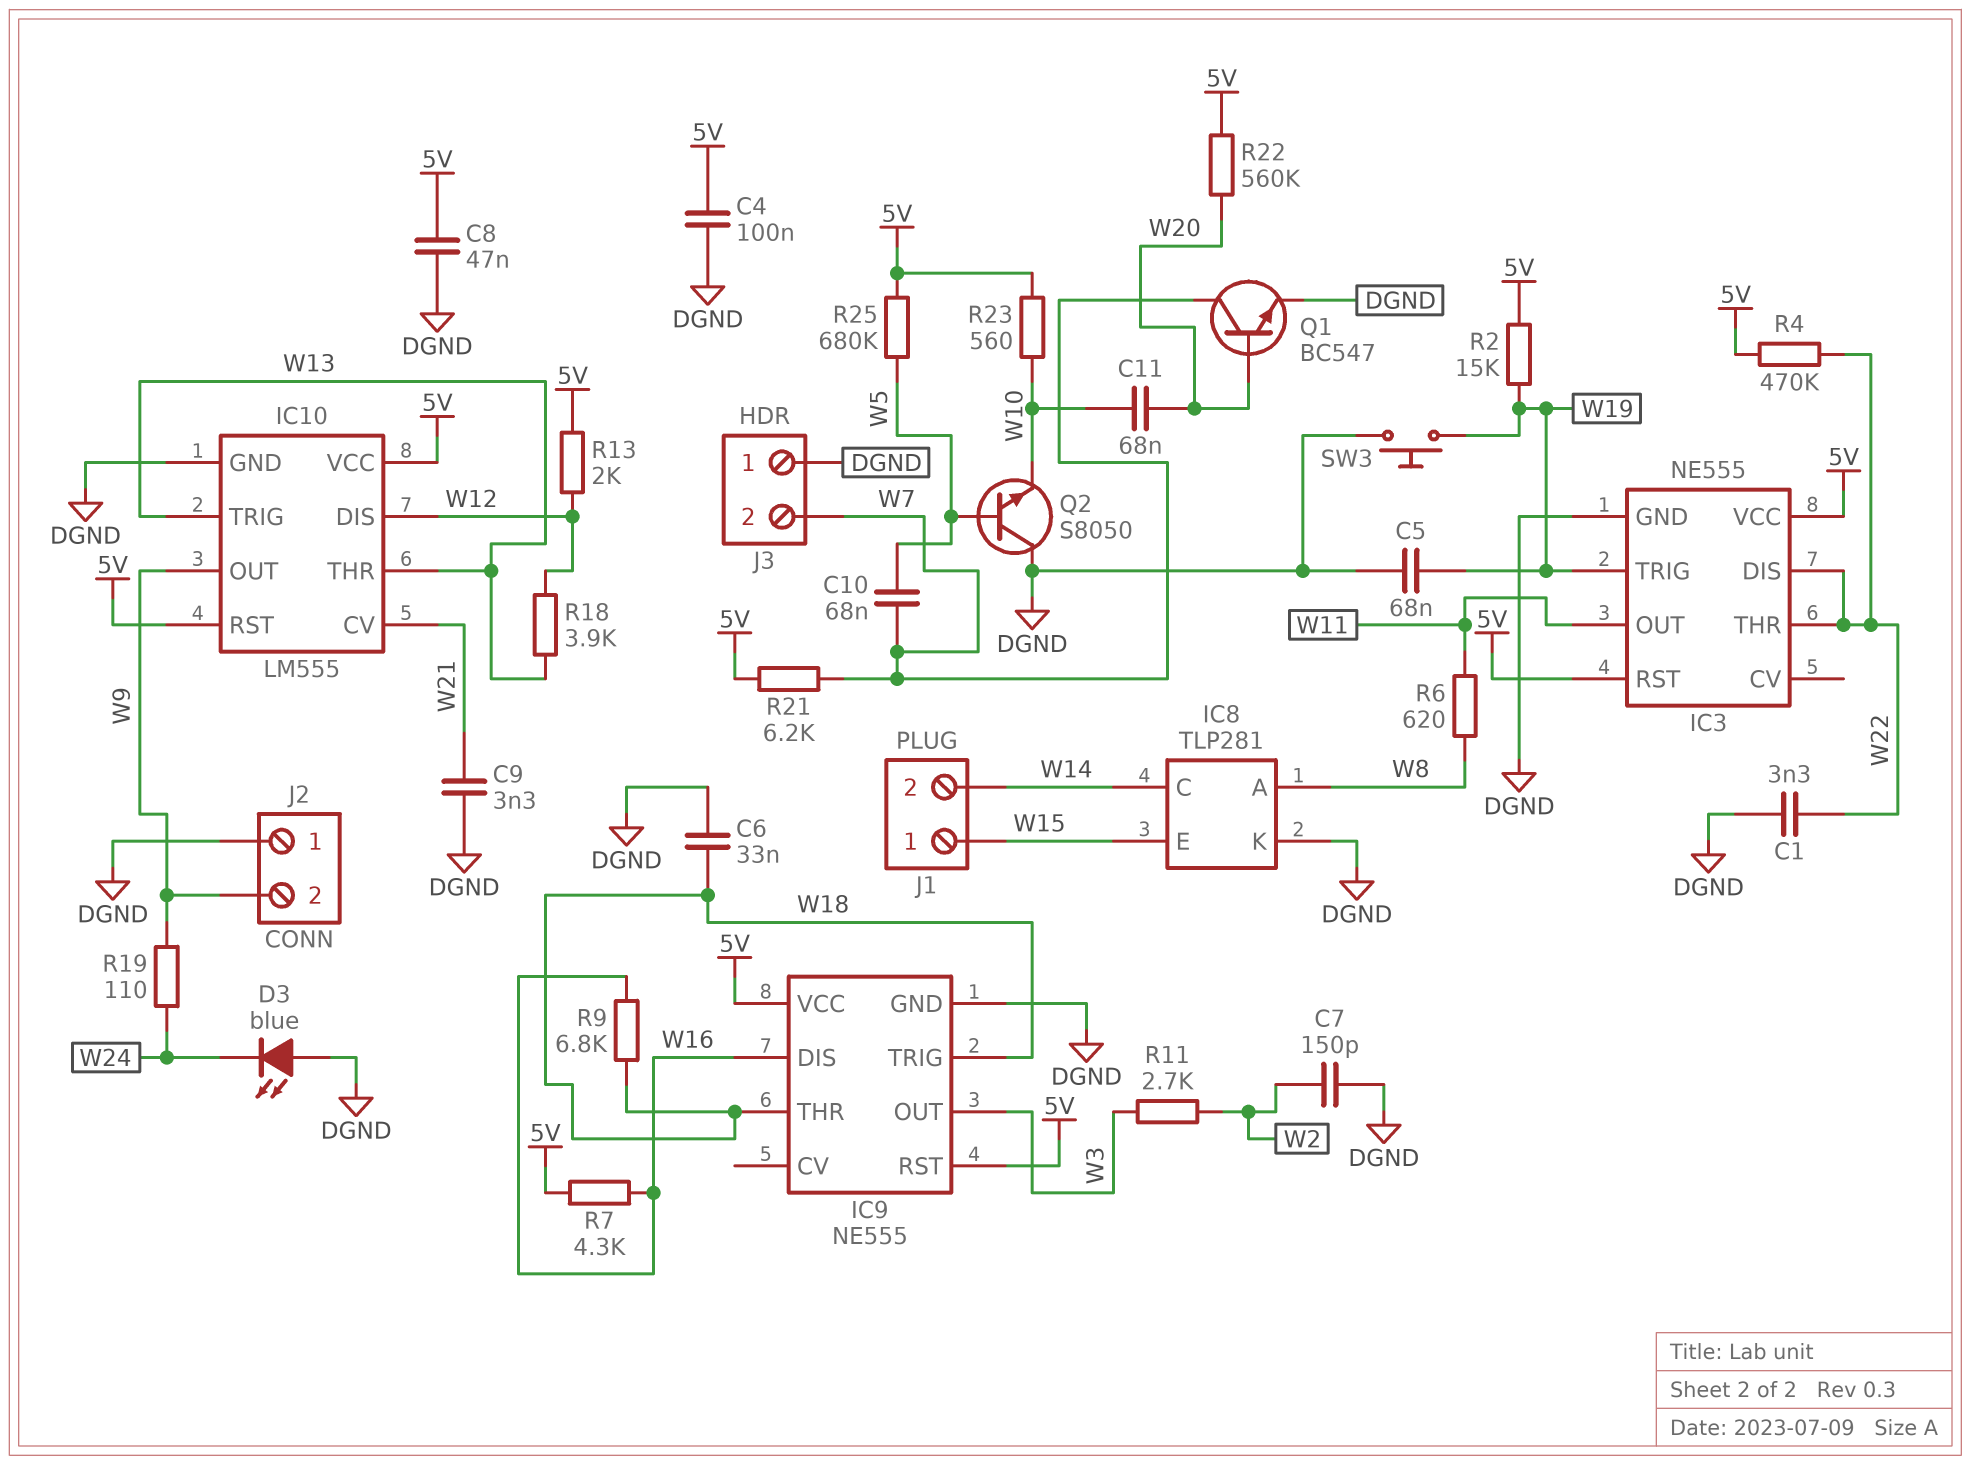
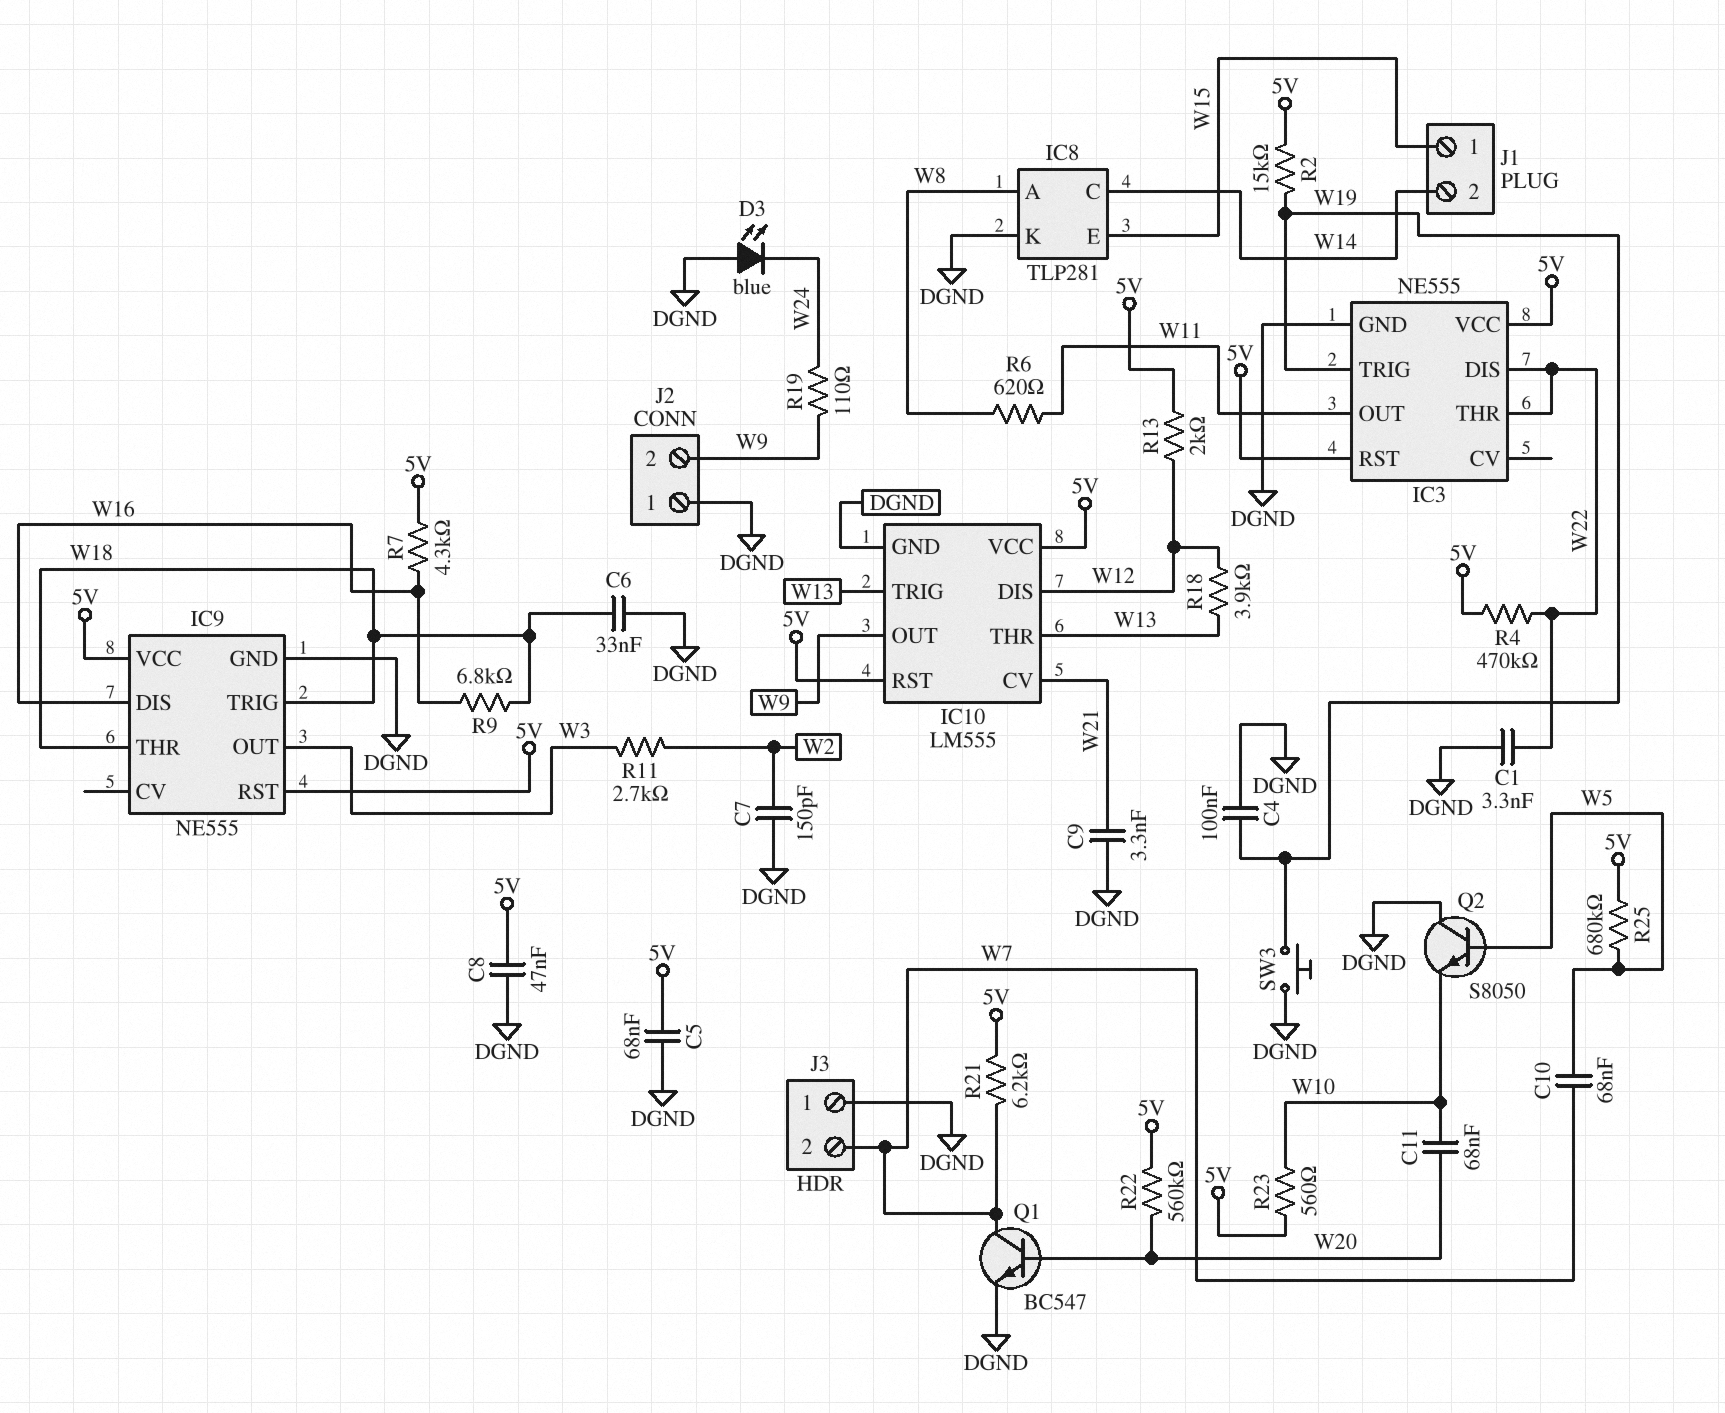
C4: 100nF (5V, DGND) -> 100nF (DGND, W19)
C5: 68nF (DGND, W19) -> 68nF (5V, DGND)

